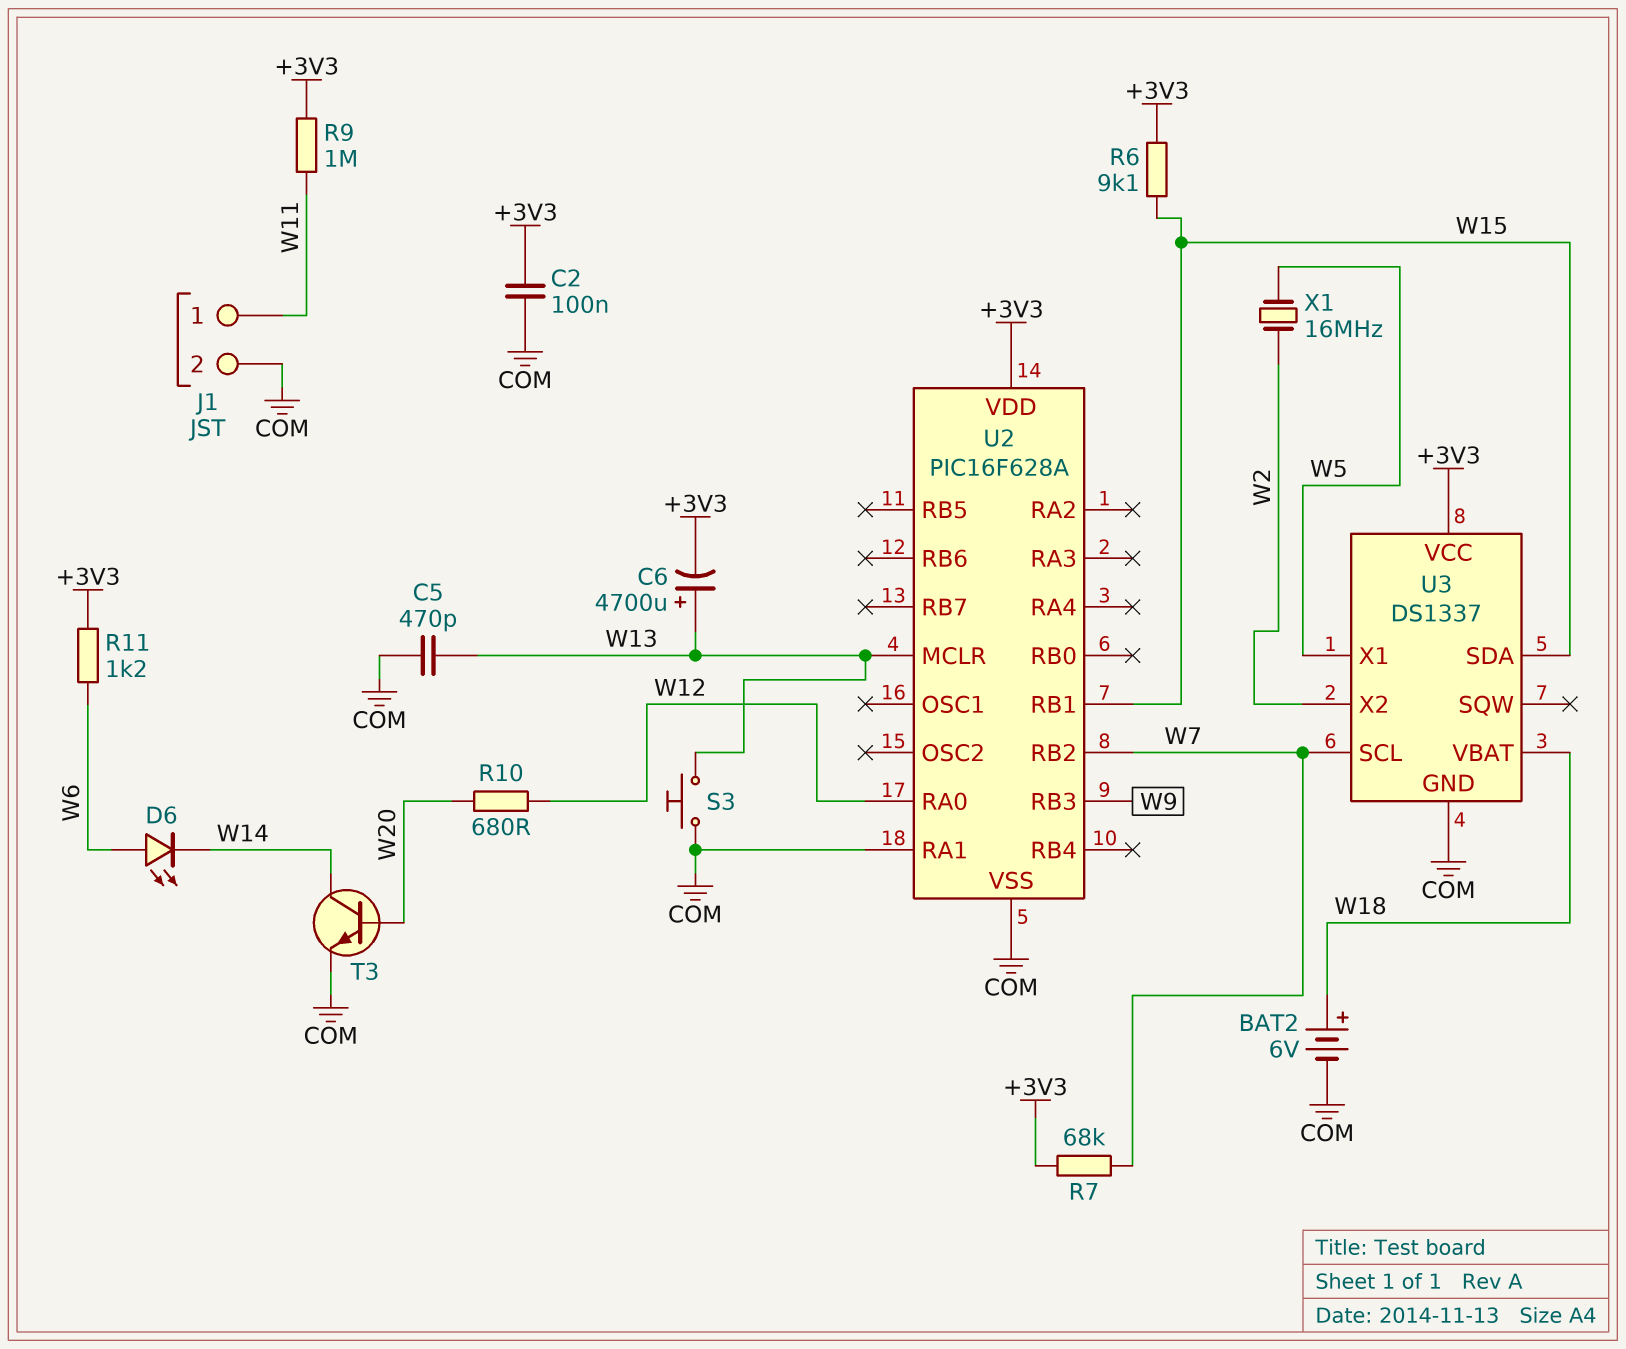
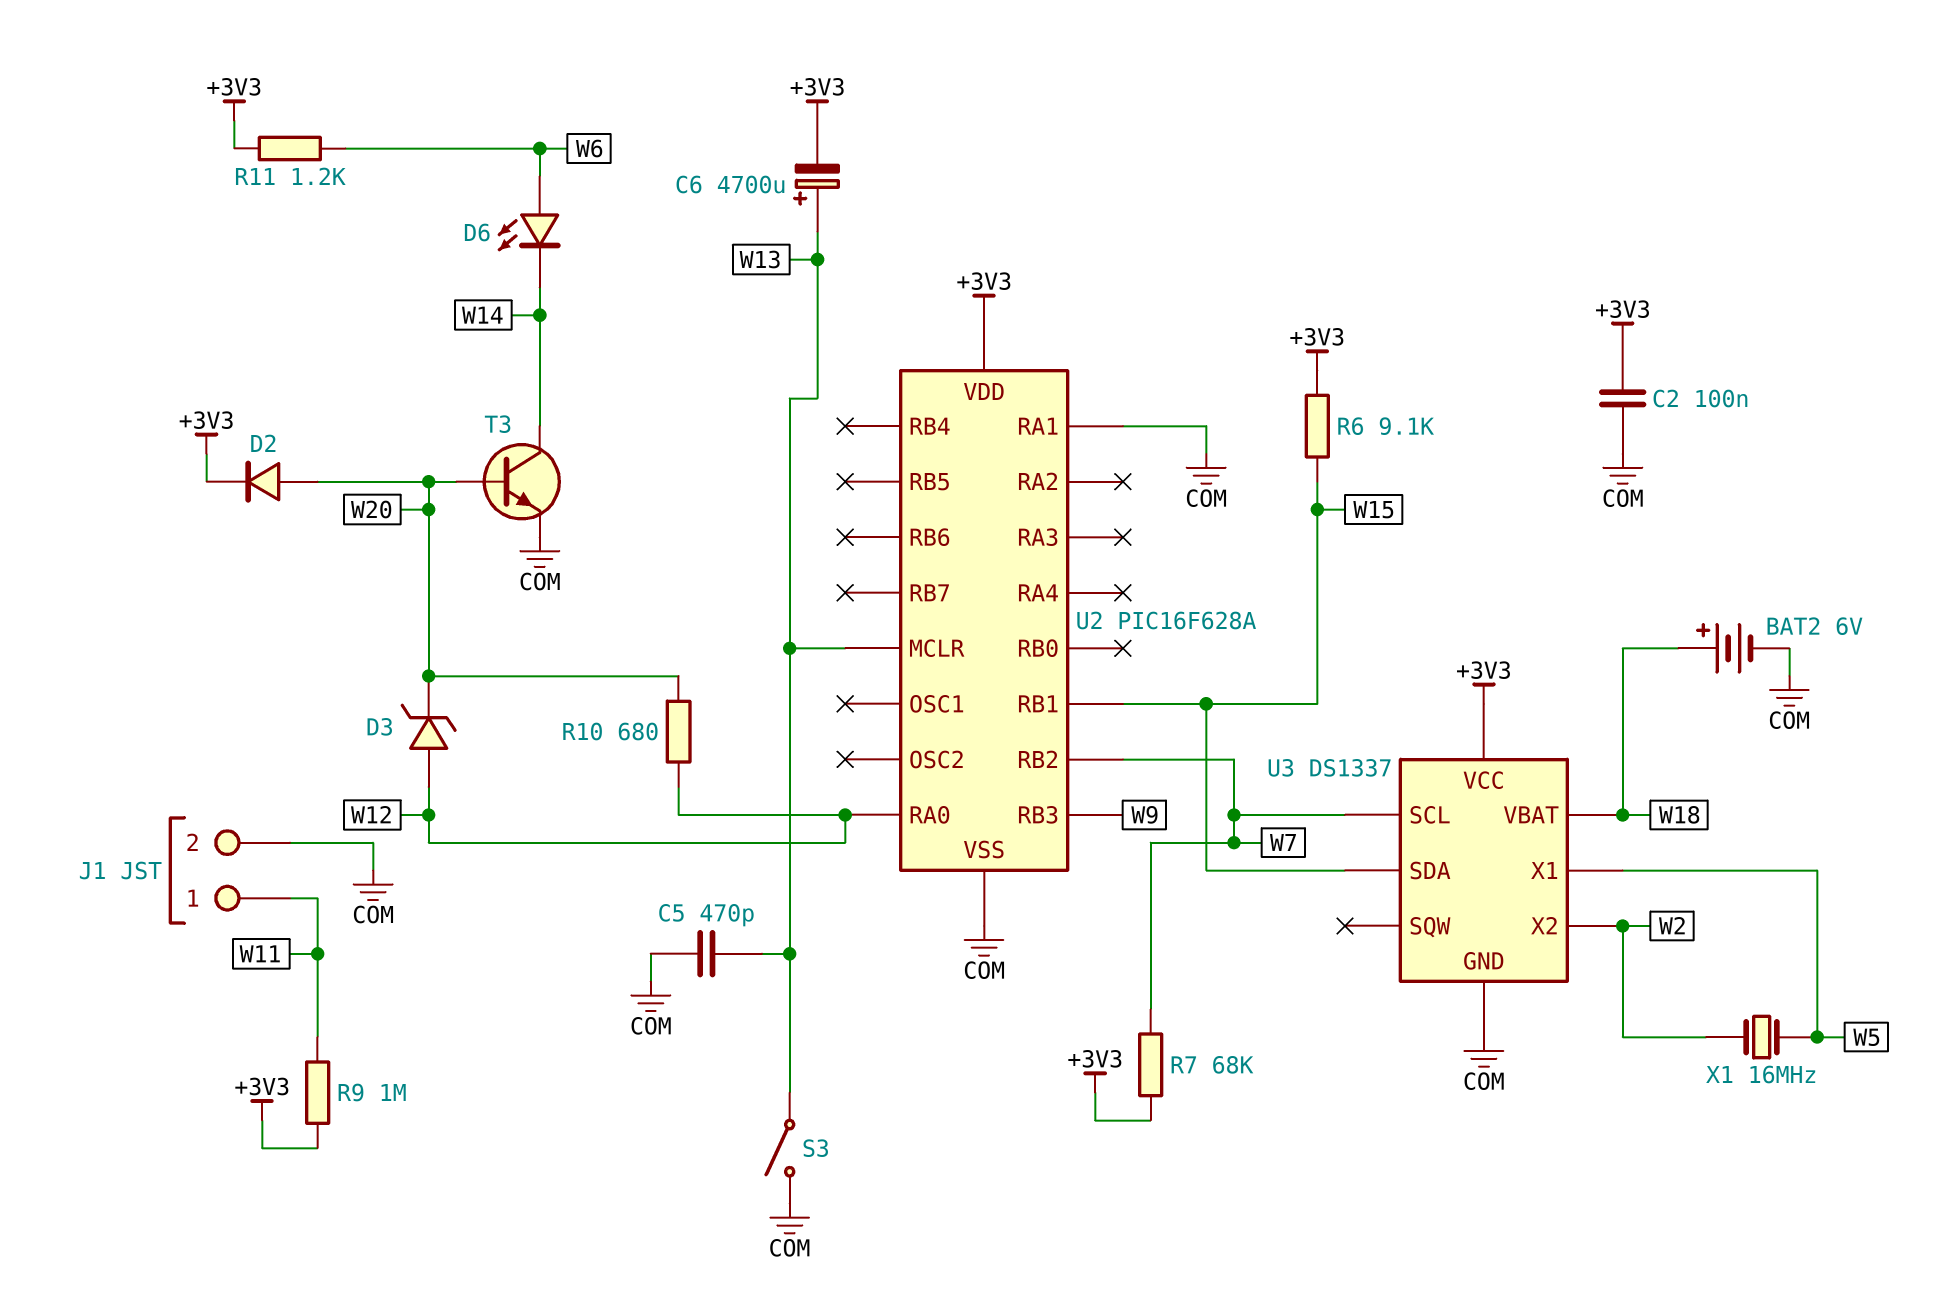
D2: none -> diode (A W20, K +3V3)
D3: none -> zener (A W12, K W20)
S3: button (COM, W13) -> switch (COM, W13)

